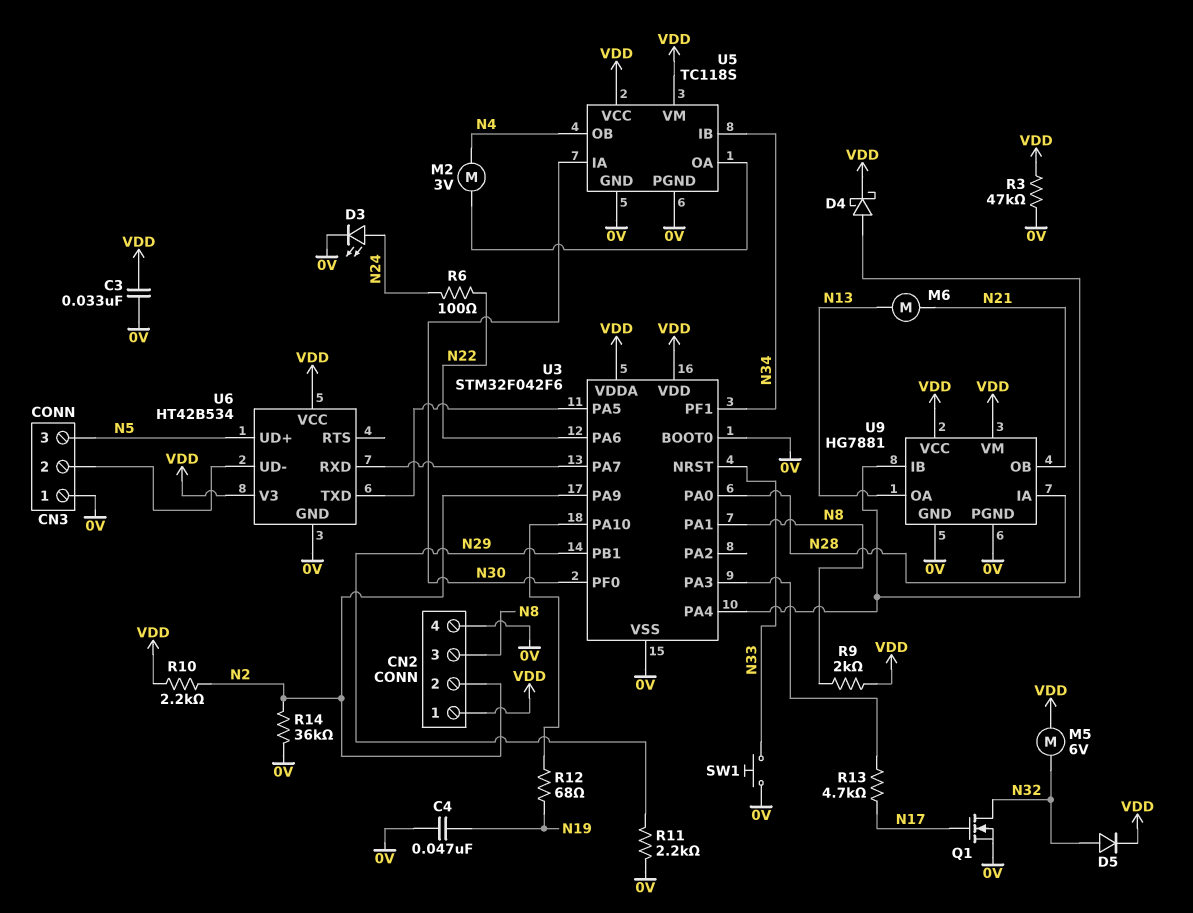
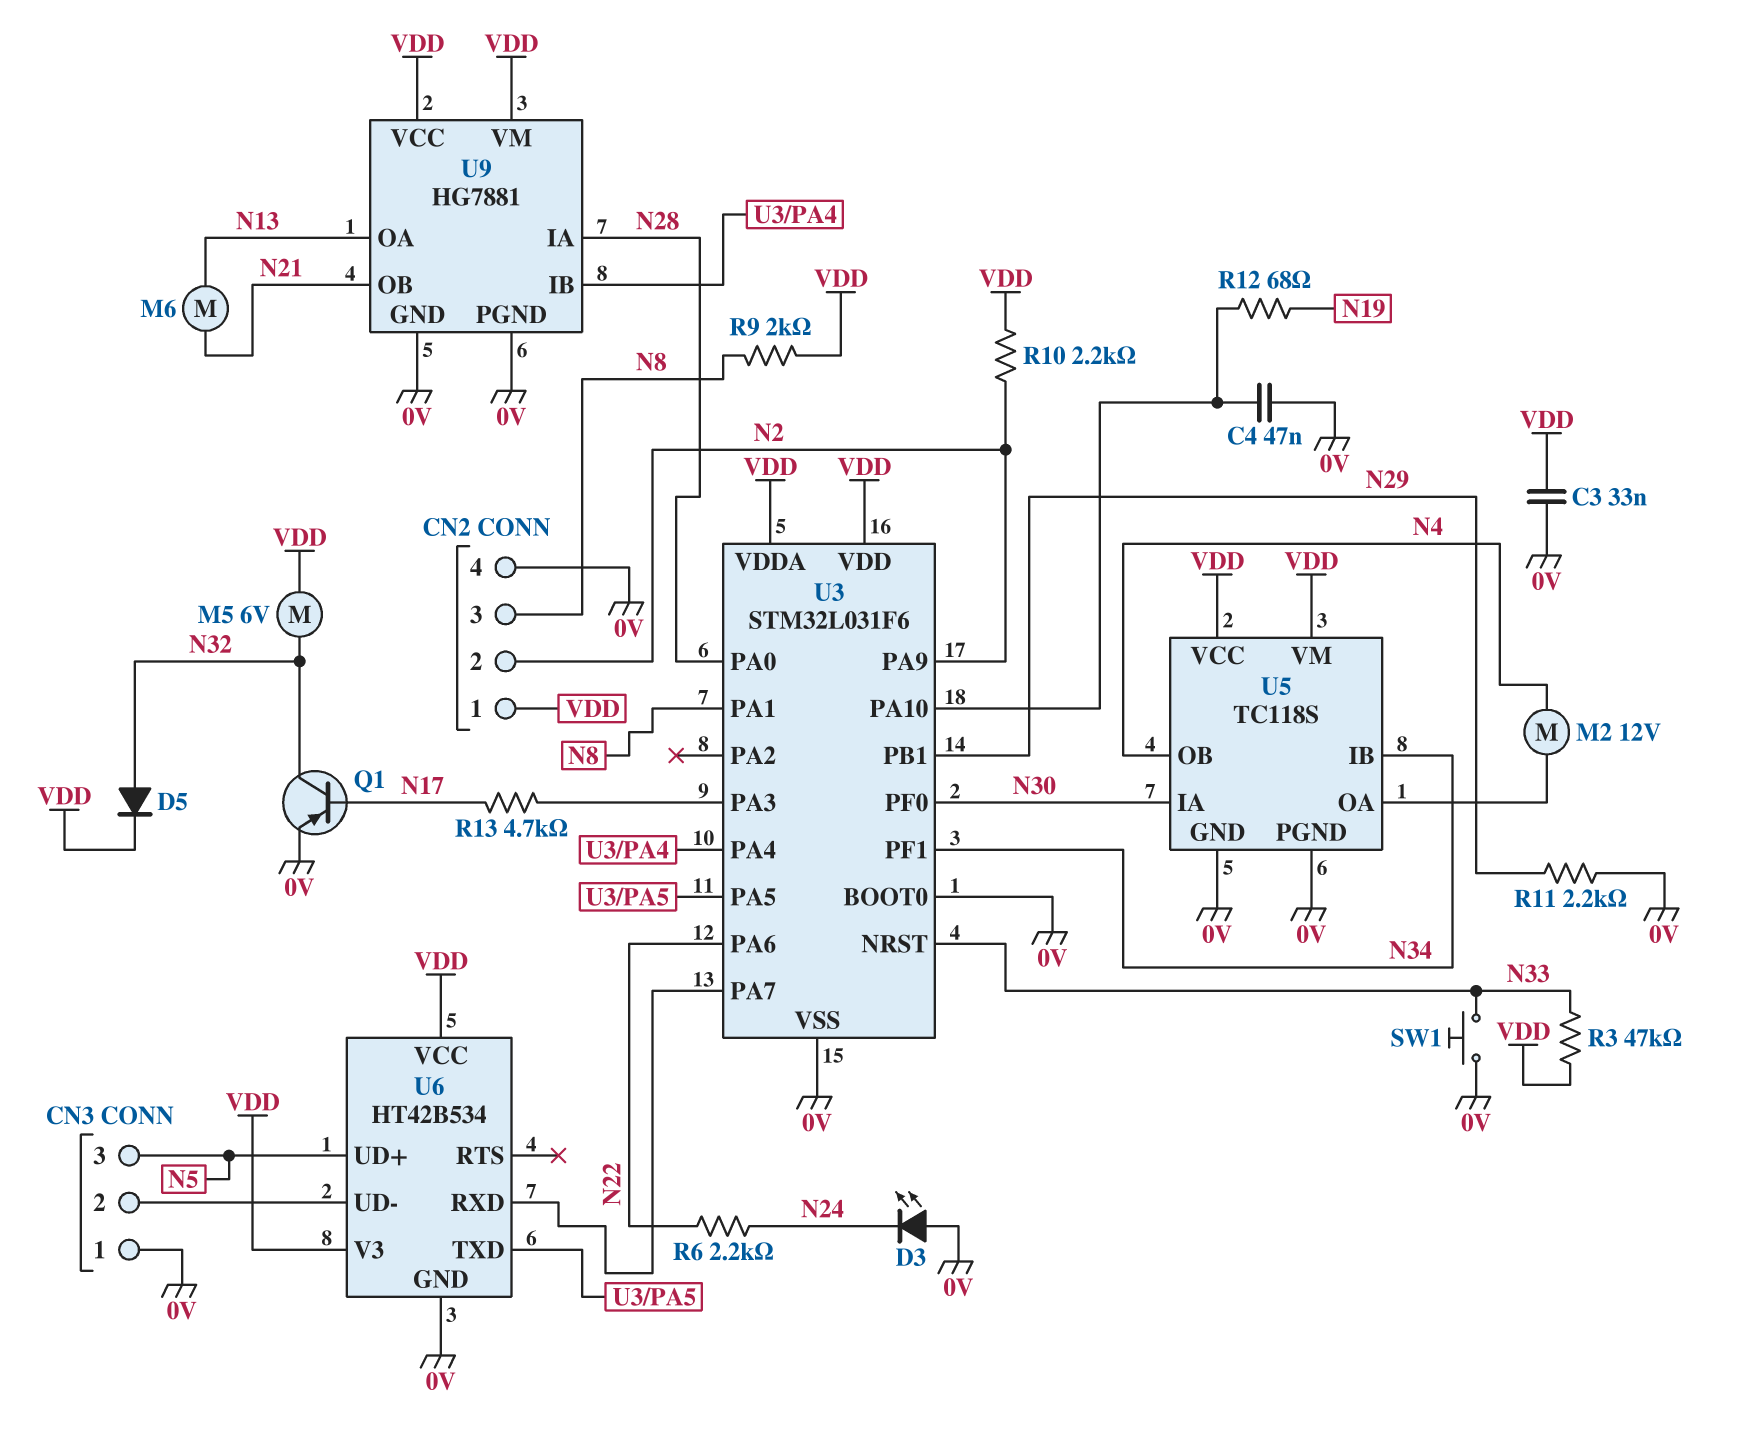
C4: 47nF (0V, N19) -> 47nF (0V, U3/PA10)
D3: LED (A N24, K 0V) -> LED (A 0V, K N24)
D4: schottky (A U3/PA4, K VDD) -> none
M2: motor 3V (N4, U5/OA) -> motor 12V (N4, U5/OA)
Q1: NMOS (G N17, D N32, S 0V) -> PNP (B N17, C N32, E 0V)
R3: 47k (0V, VDD) -> 47k (N33, VDD)
R6: 100 (N22, N24) -> 2.2k (N22, N24)
R14: 36k (0V, N2) -> none
U3: STM32F042F6 -> STM32L031F6

